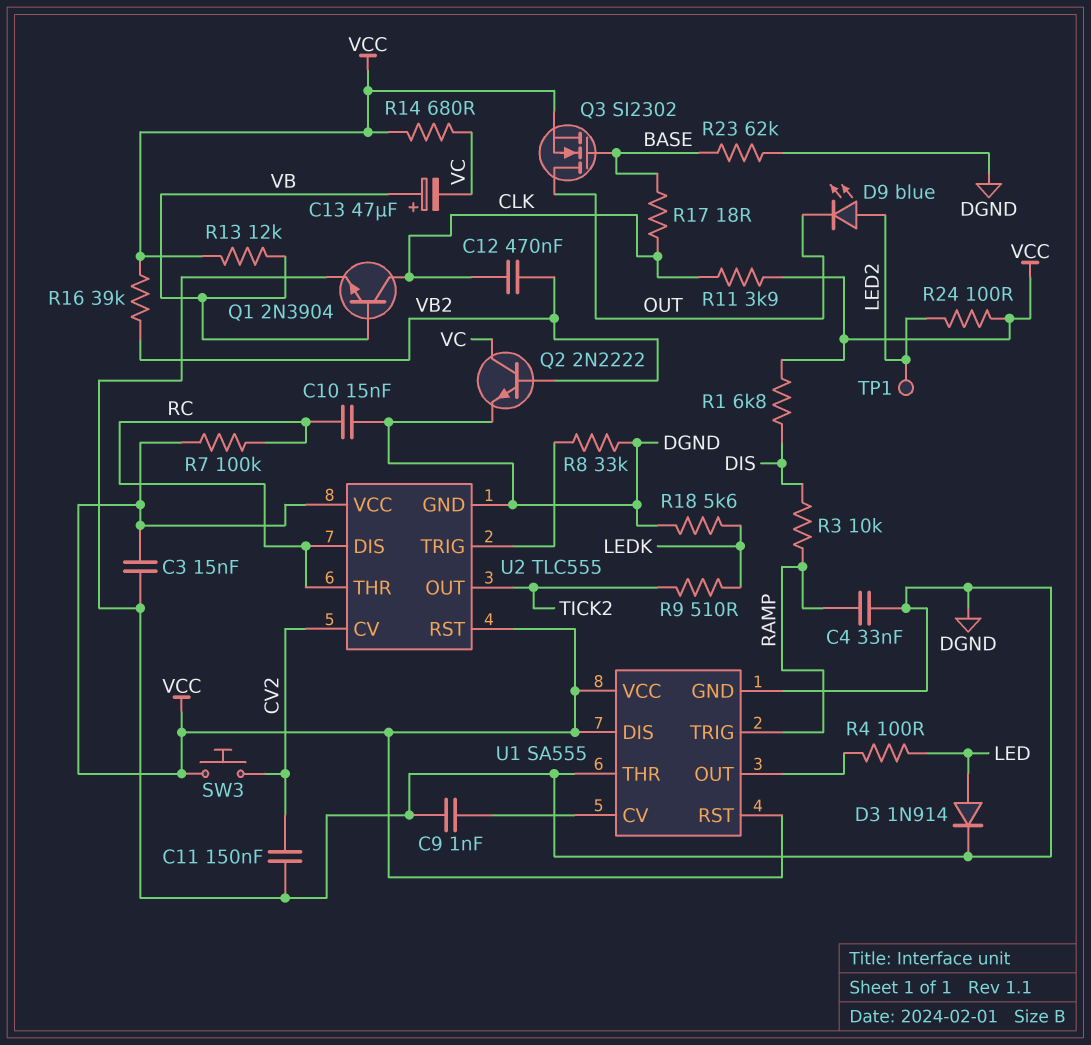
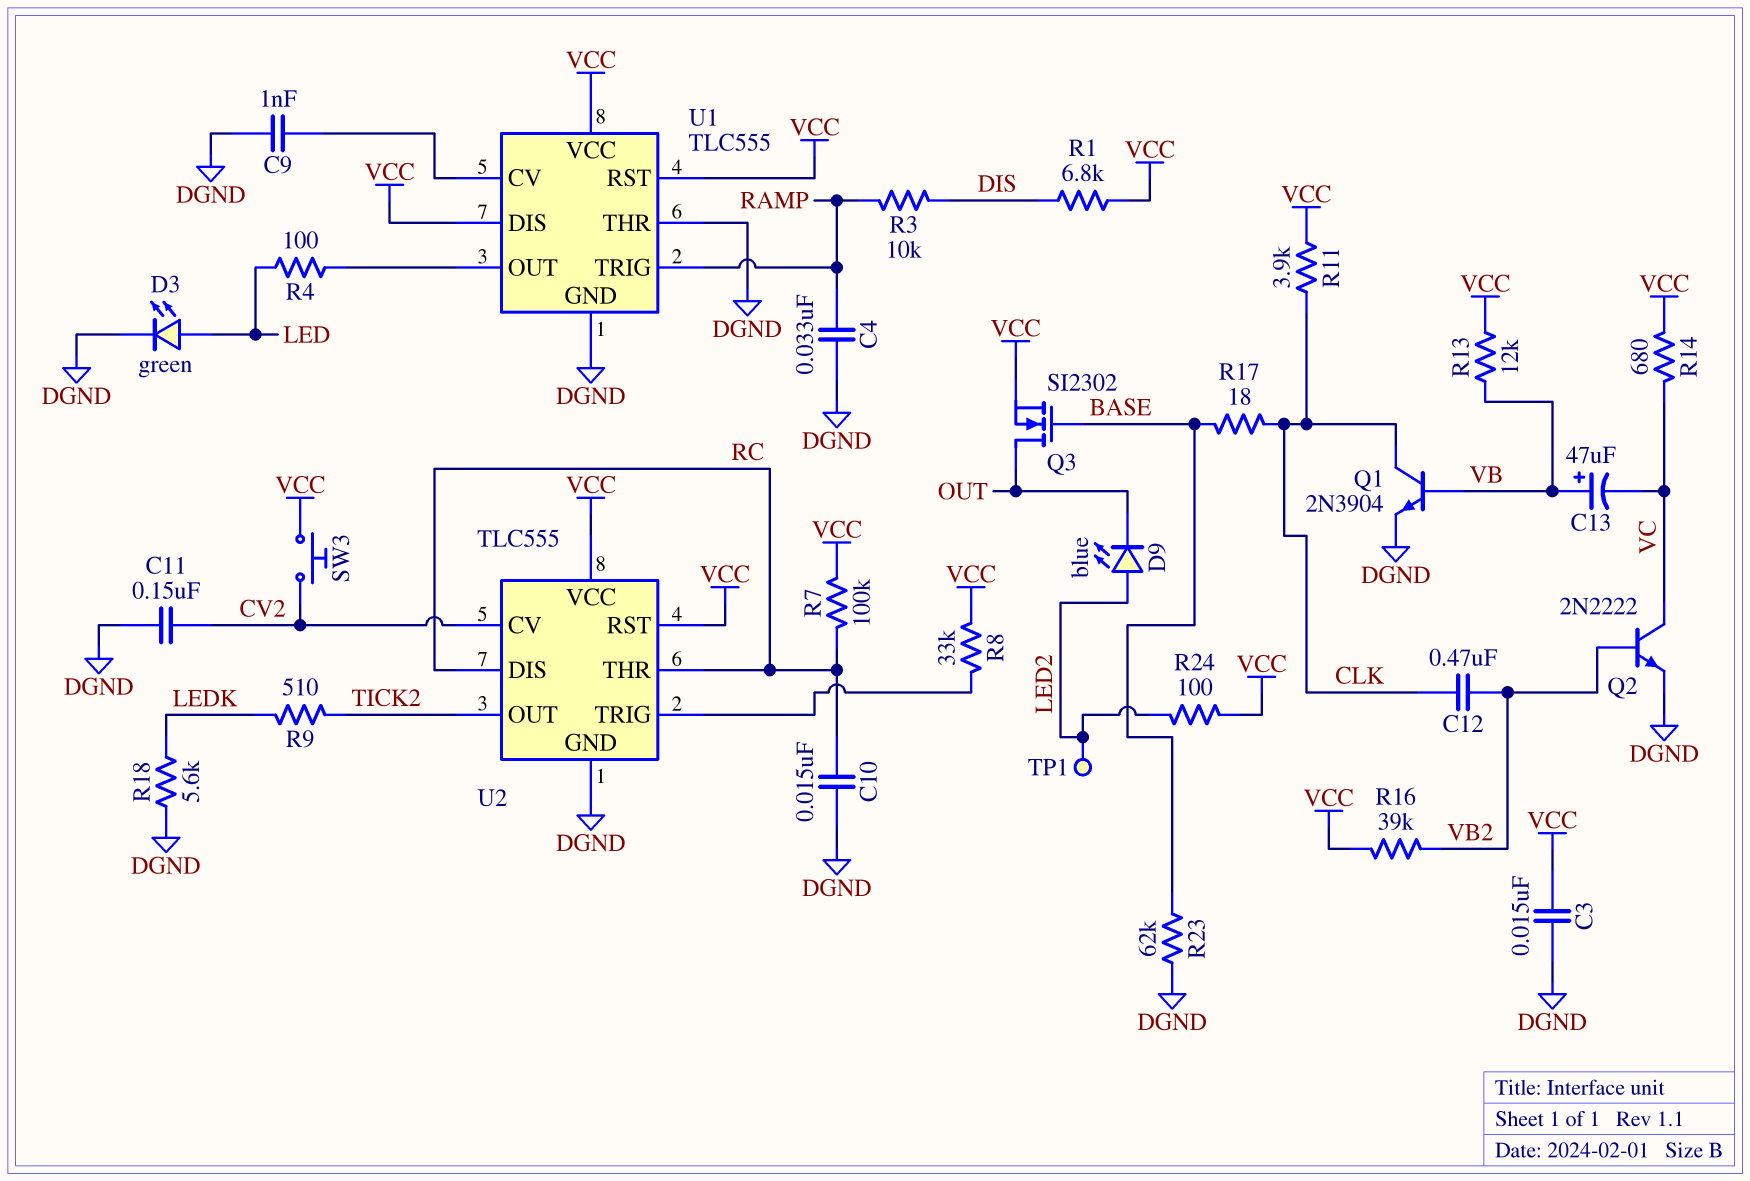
D3: diode 1N914 (A LED, K DGND) -> LED green (A LED, K DGND)
R8: 33k (DGND, U2/TRIG) -> 33k (U2/TRIG, VCC)
U1: SA555 -> TLC555

